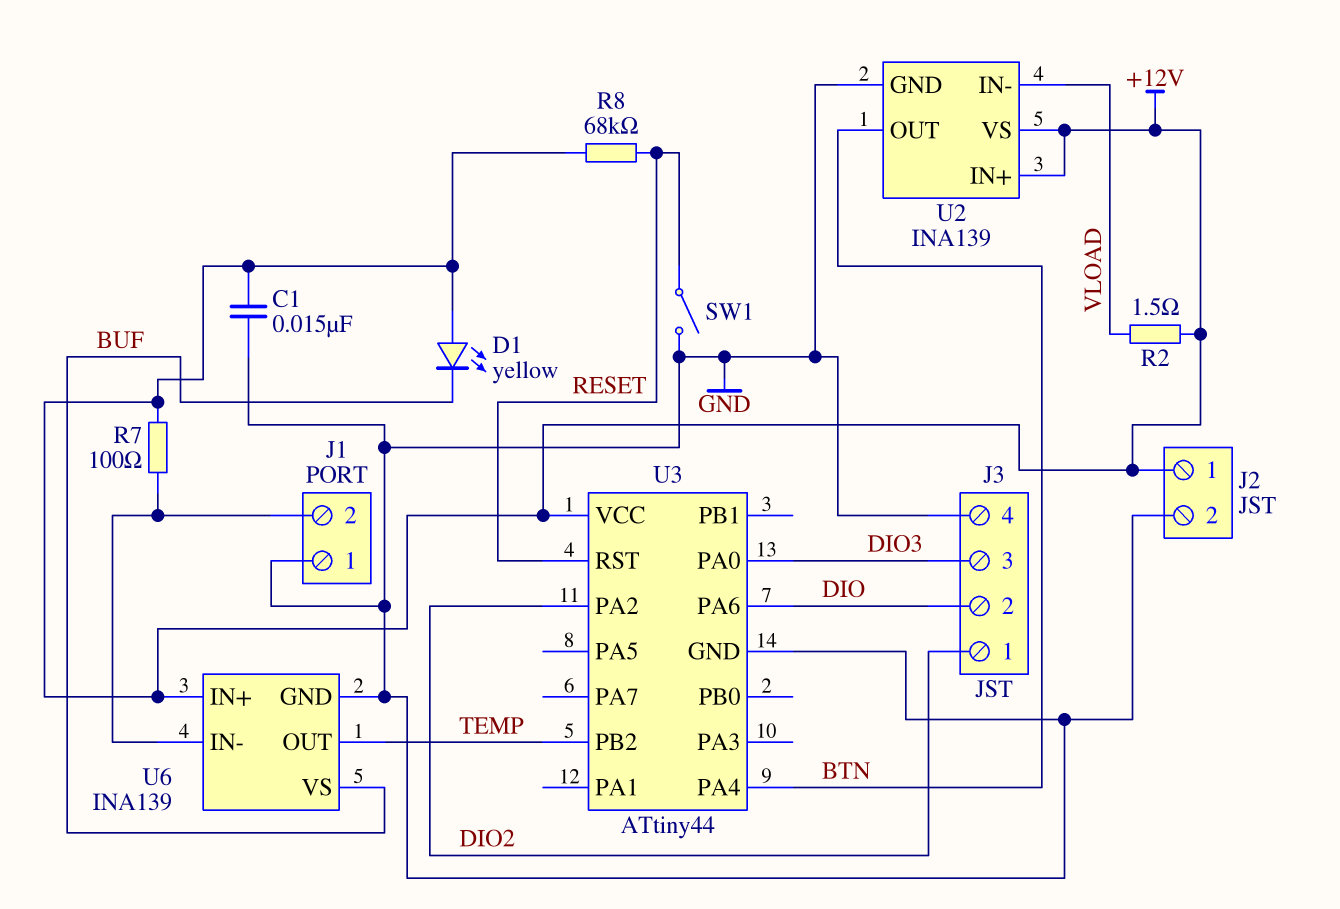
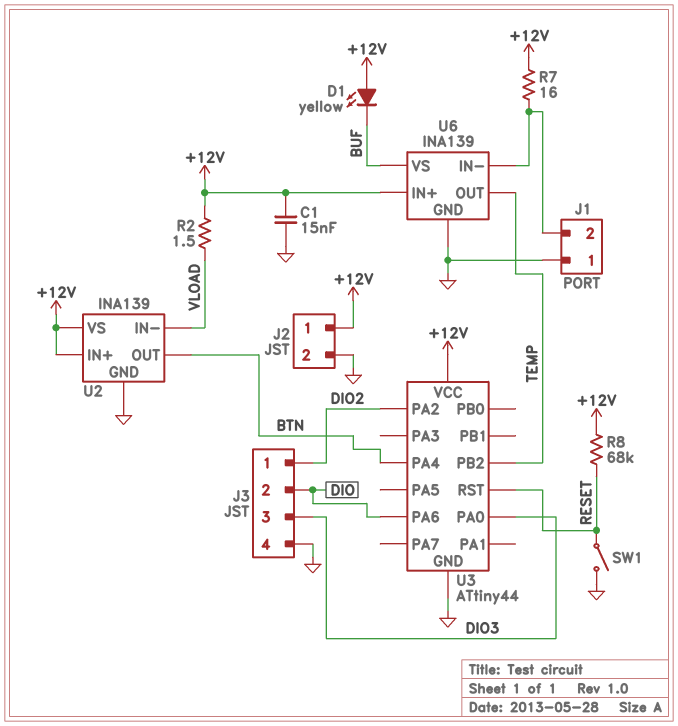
R7: 100 (+12V, J1/2) -> 16 (+12V, J1/2)

